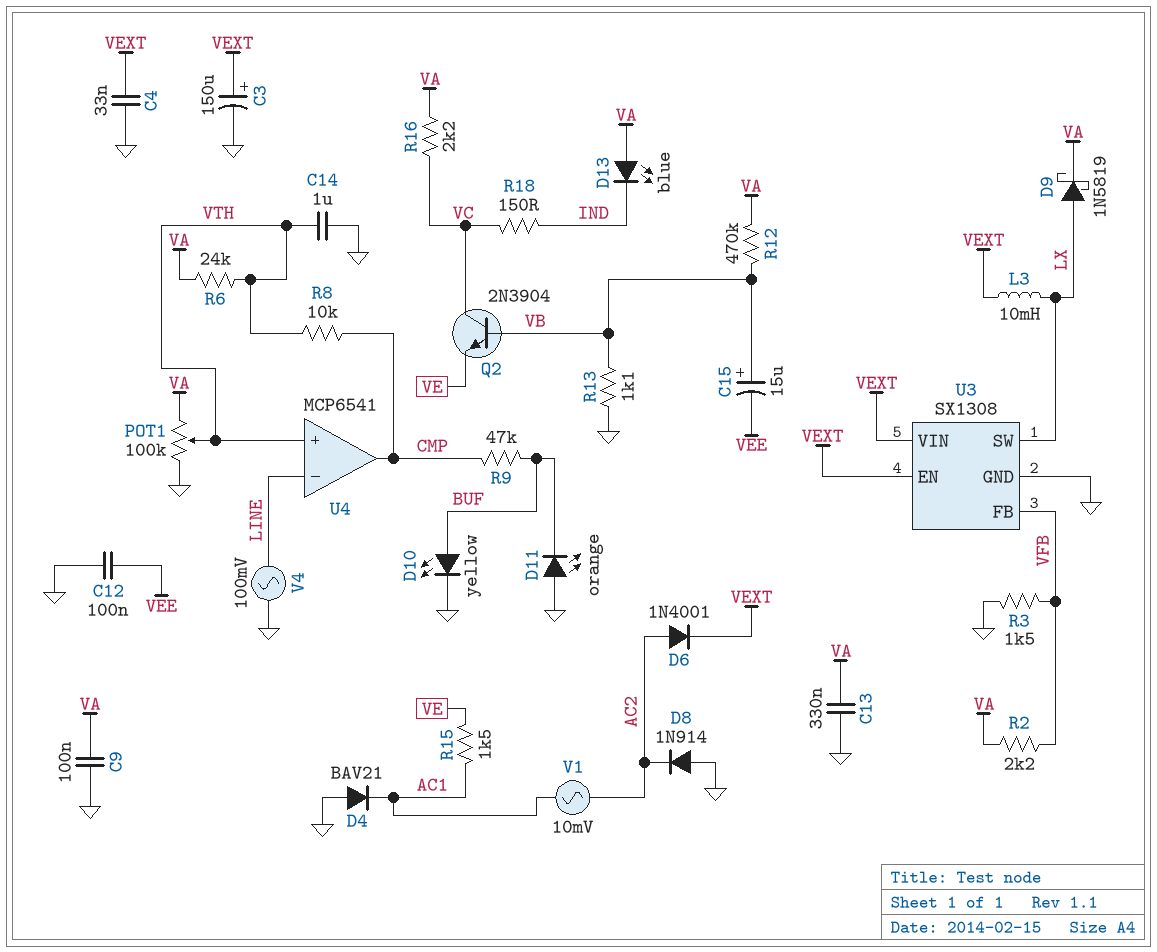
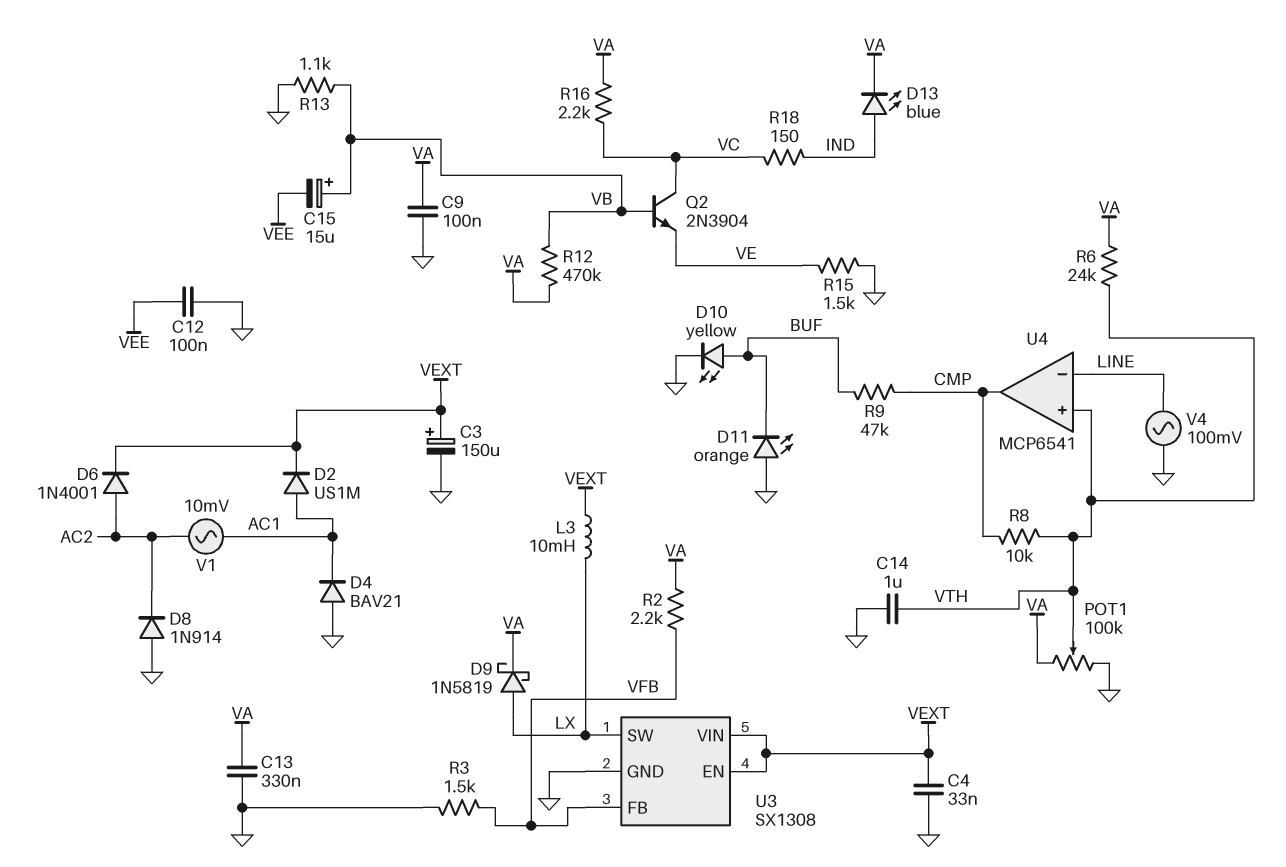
D2: none -> diode US1M (A AC1, K VEXT)
D13: LED blue (A VA, K IND) -> LED blue (A IND, K VA)
R15: 1.5k (AC1, VE) -> 1.5k (GND, VE)

